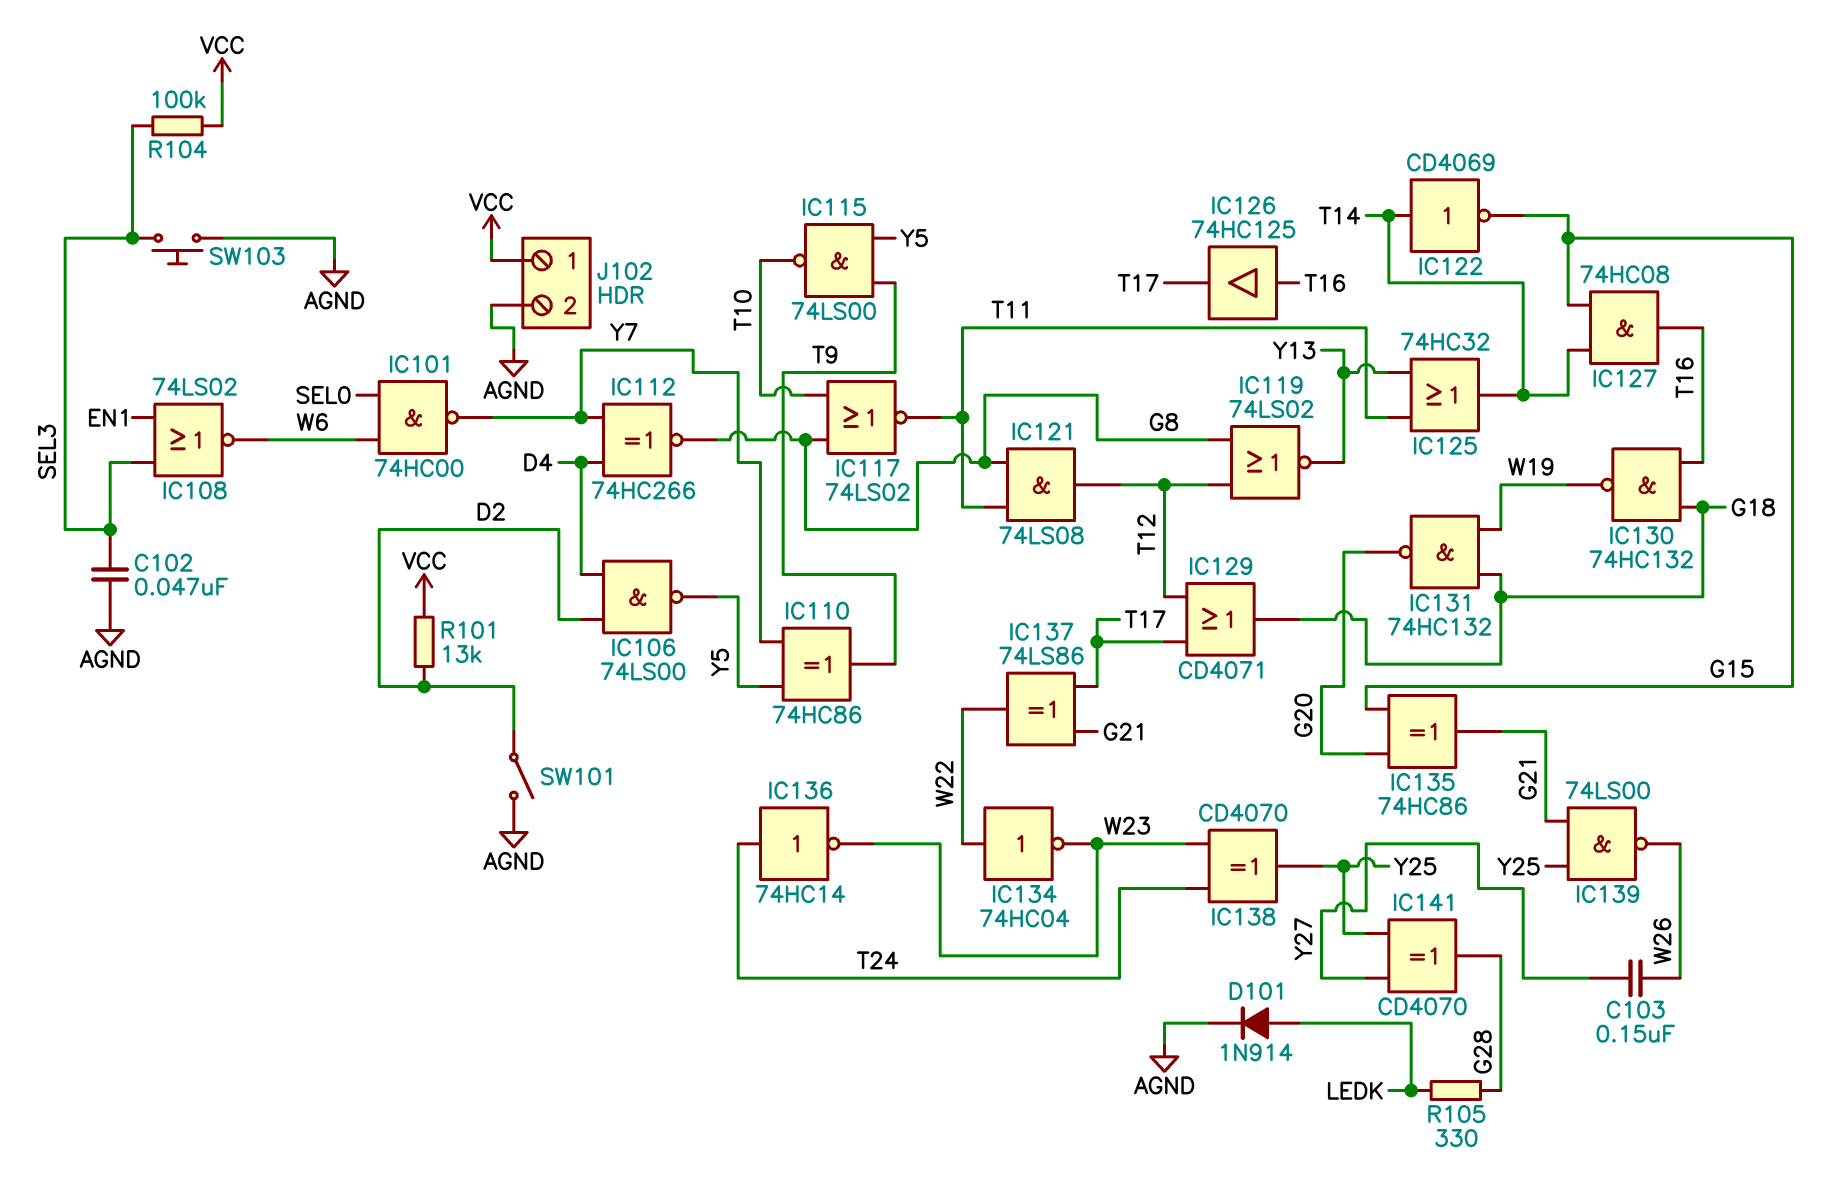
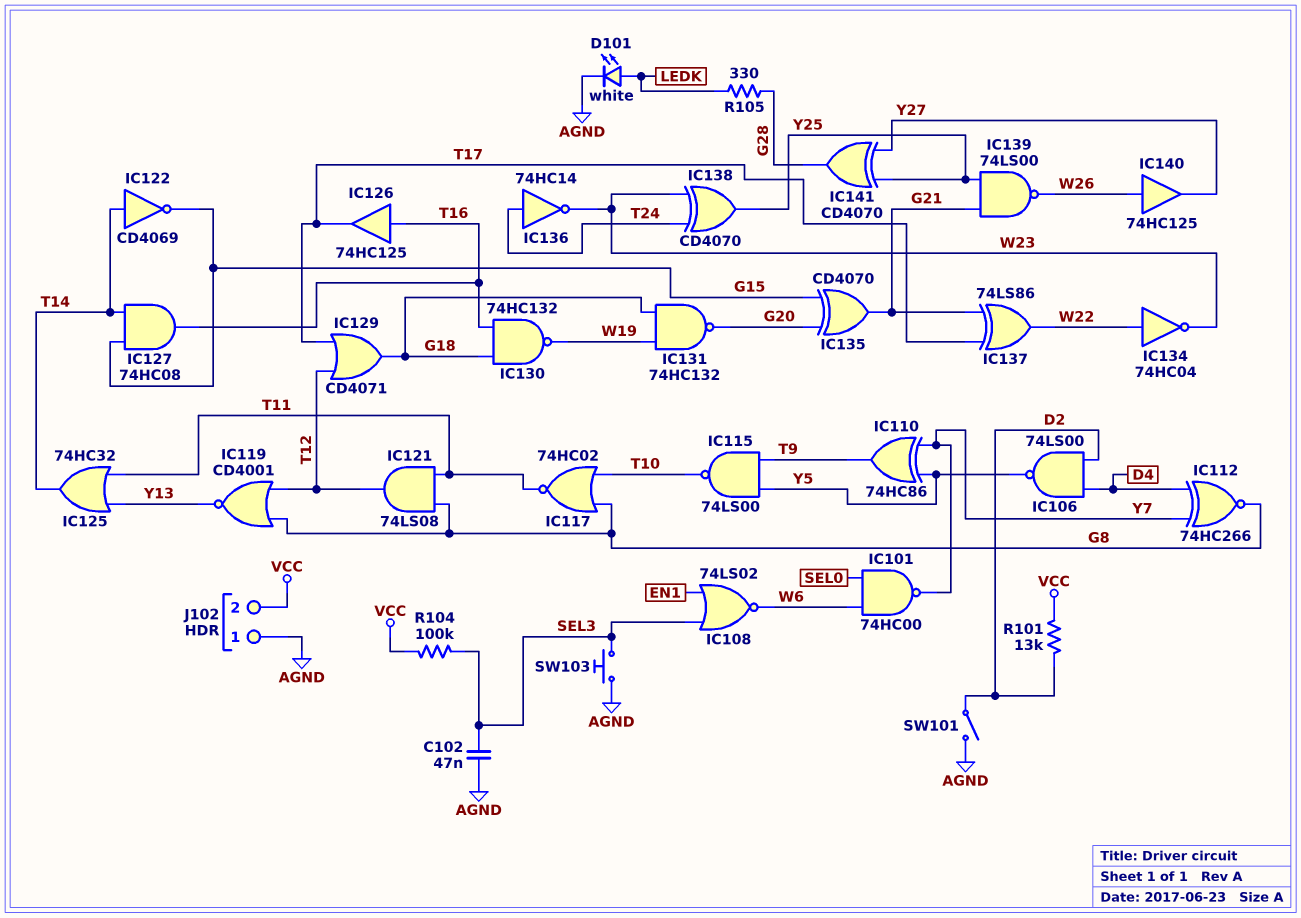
C103: 150nF (W26, Y27) -> none
D101: diode 1N914 (A LEDK, K AGND) -> LED white (A LEDK, K AGND)
IC117: NOR 74LS02 (in G8, in T10, out T11) -> NOR 74HC02 (in G8, in T10, out T11)
IC119: NOR 74LS02 (in G8, in T12, out Y13) -> NOR CD4001 (in G8, in T12, out Y13)
IC135: XOR 74HC86 (in G15, in G20, out G21) -> XOR CD4070 (in G15, in G20, out G21)
IC140: none -> buffer 74HC125 (in W26, out Y27)
J102 pin 1: VCC -> AGND
J102 pin 2: AGND -> VCC

